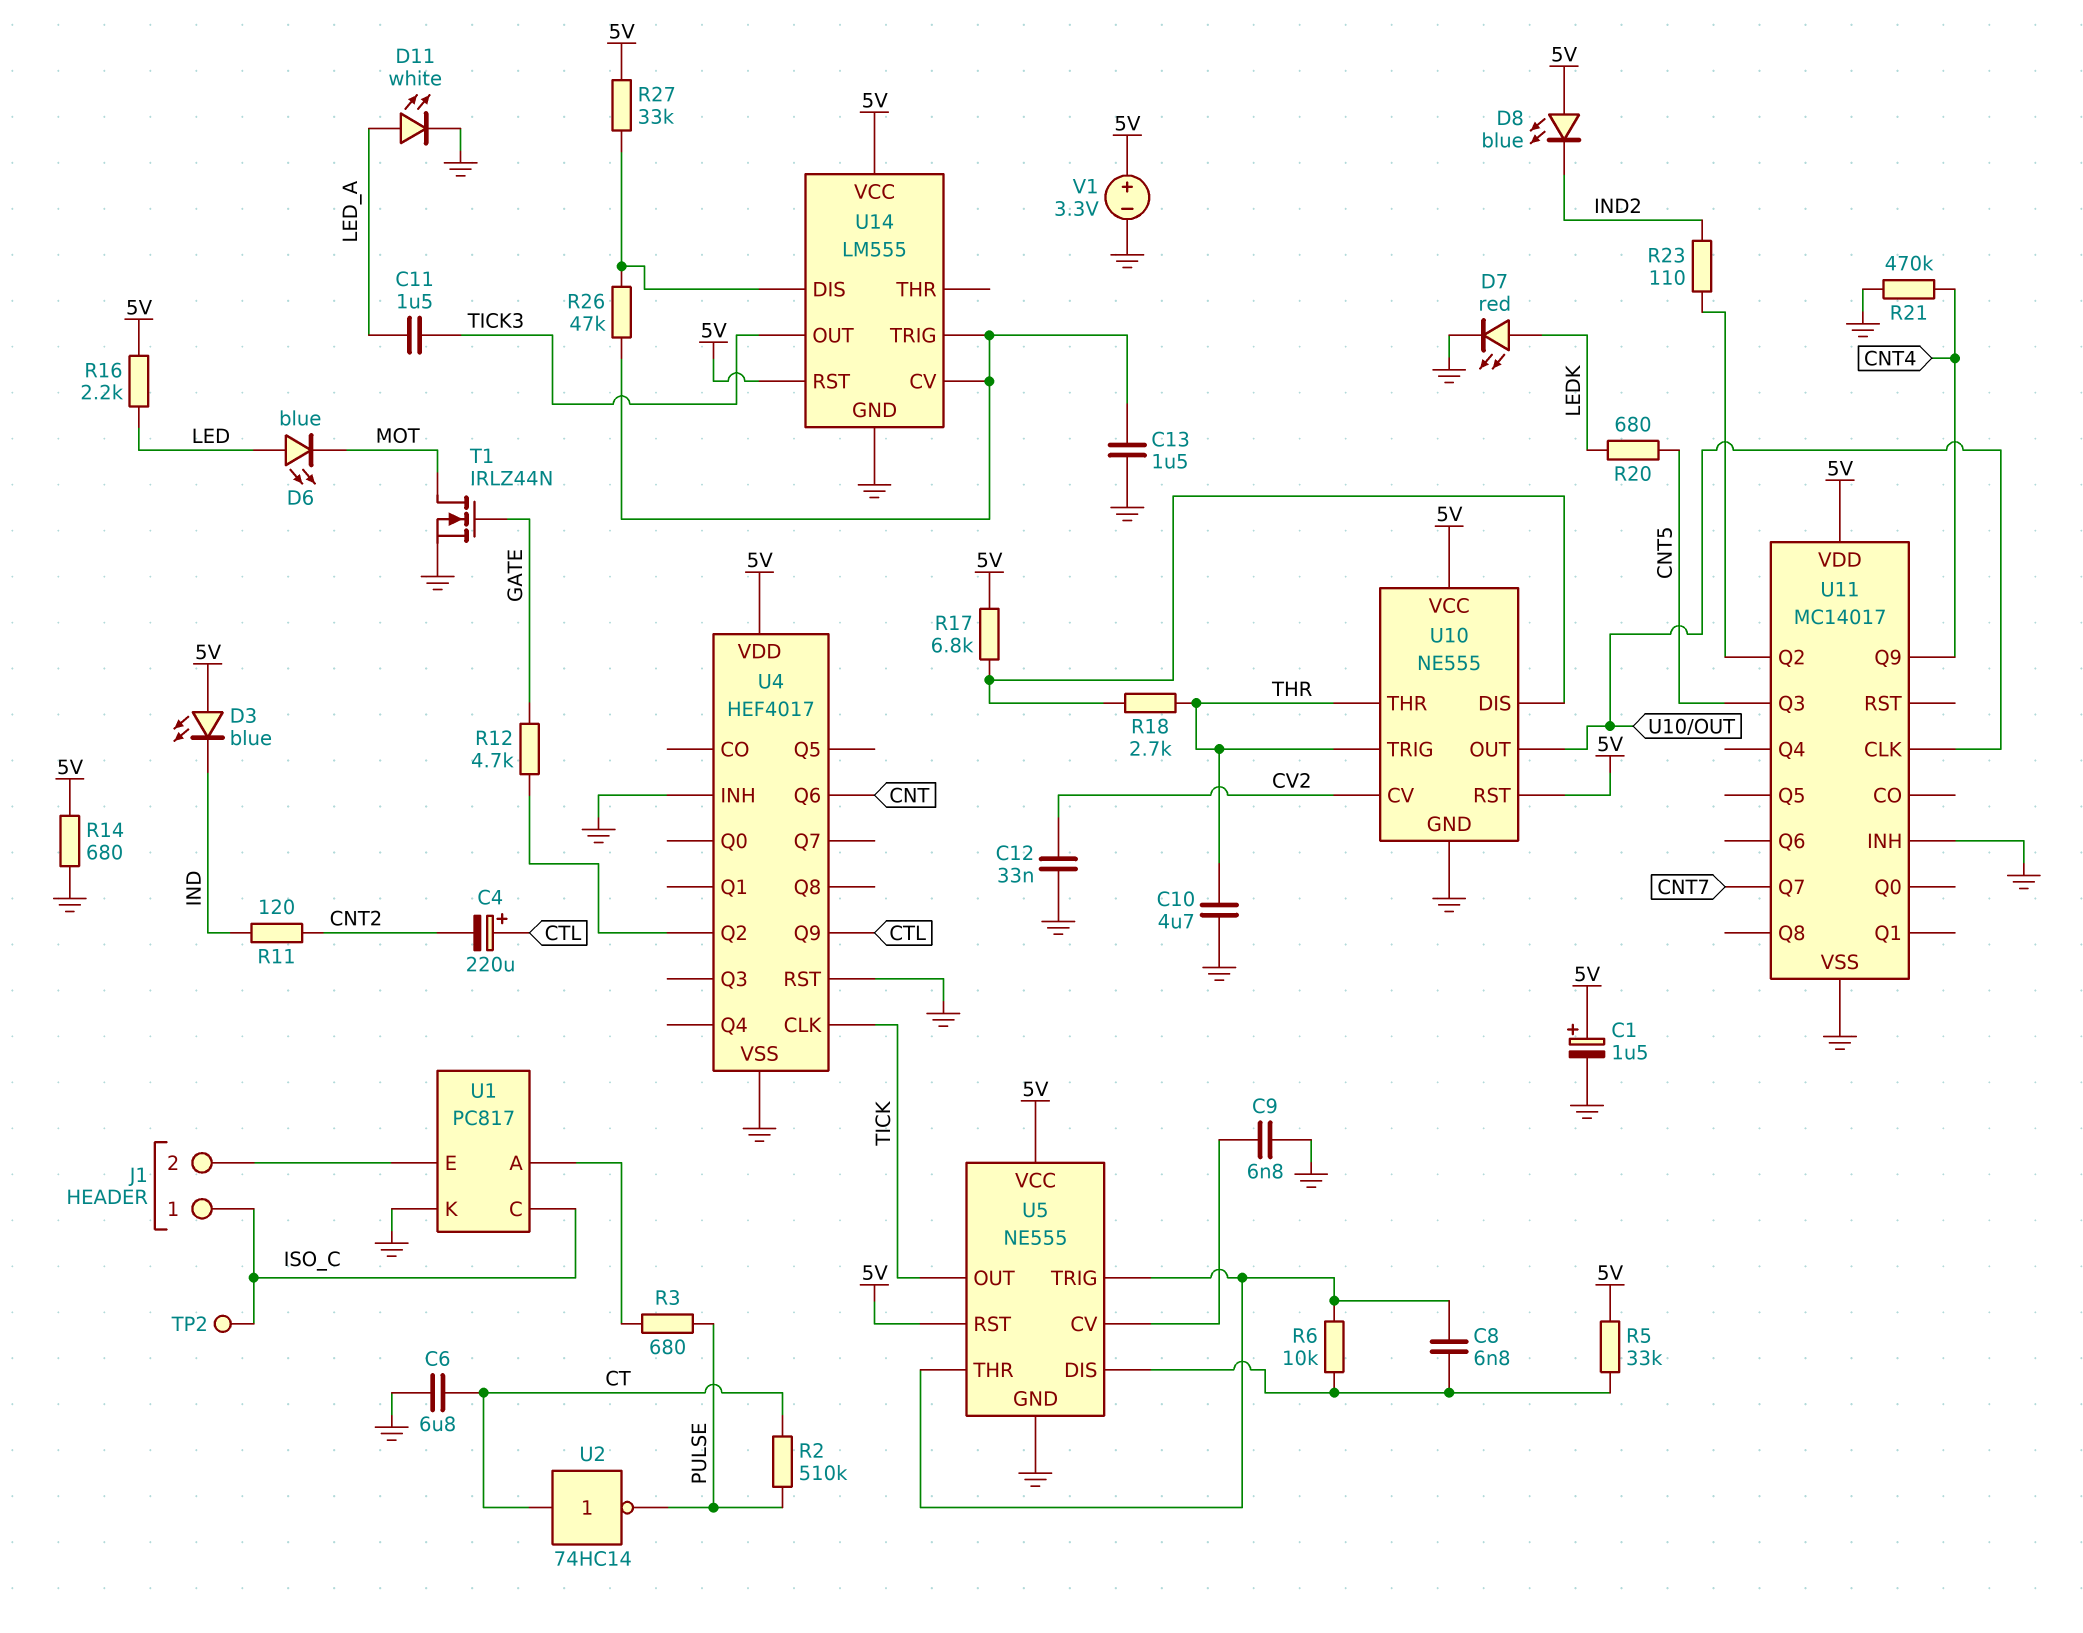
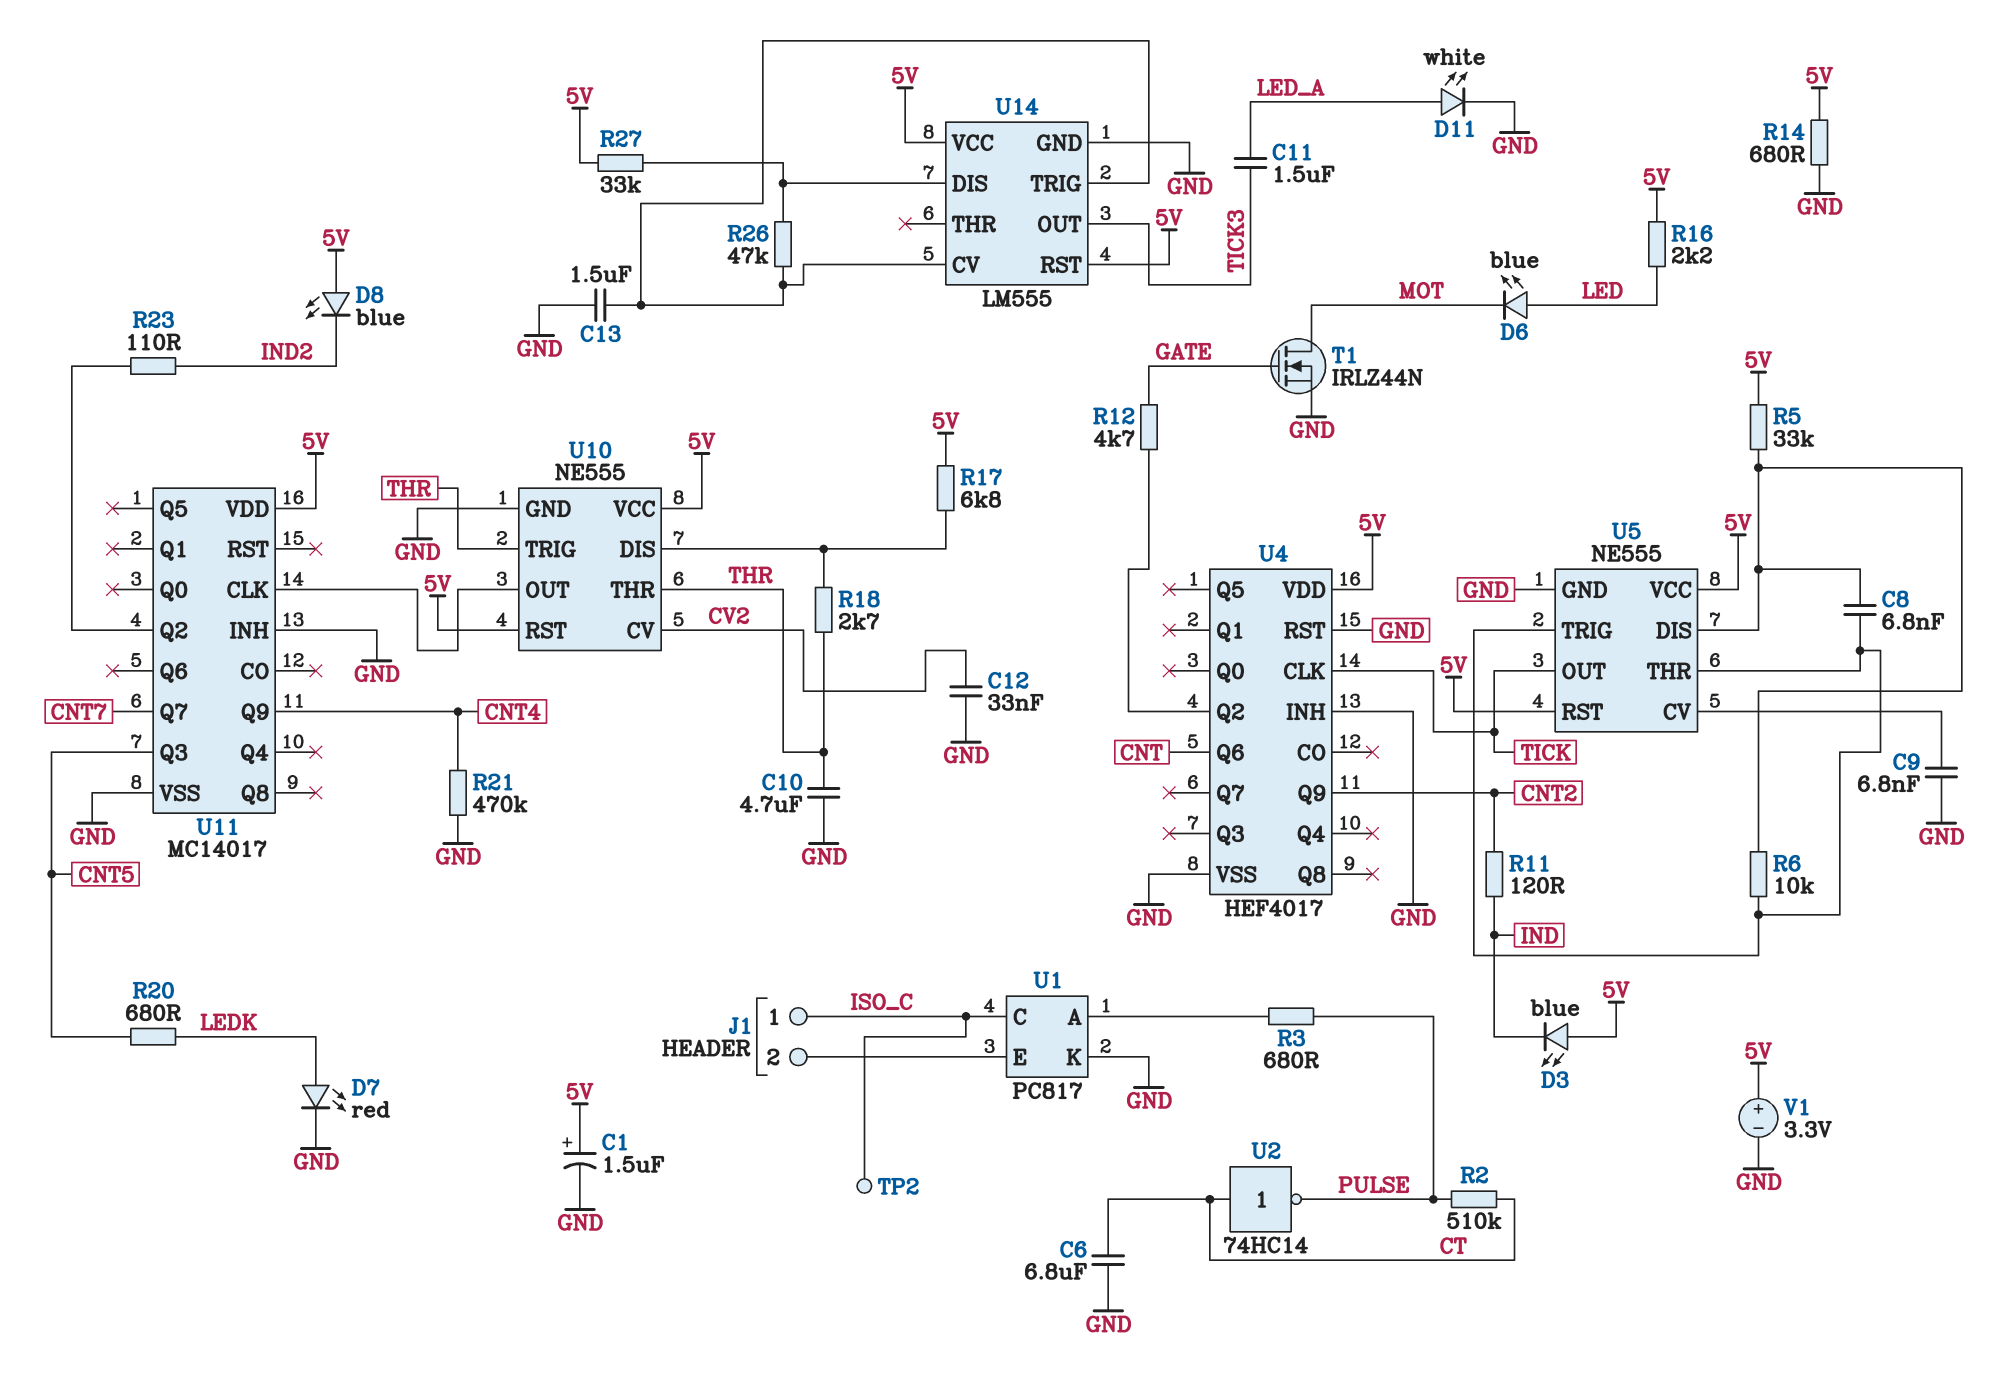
C4: 220uF (plus CTL, minus CNT2) -> none
U4 pin Q9: CTL -> CNT2

